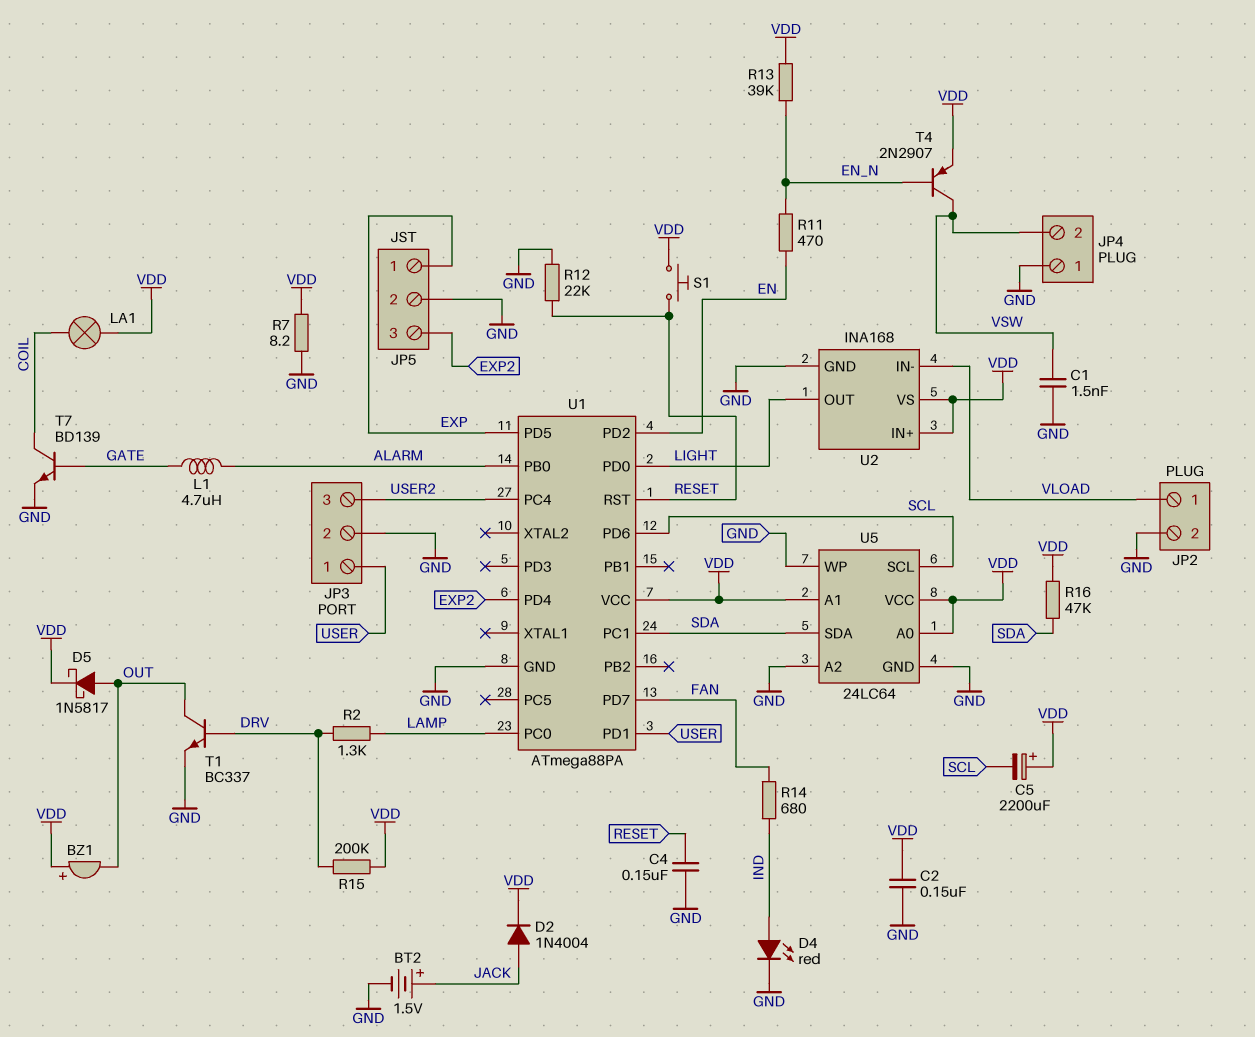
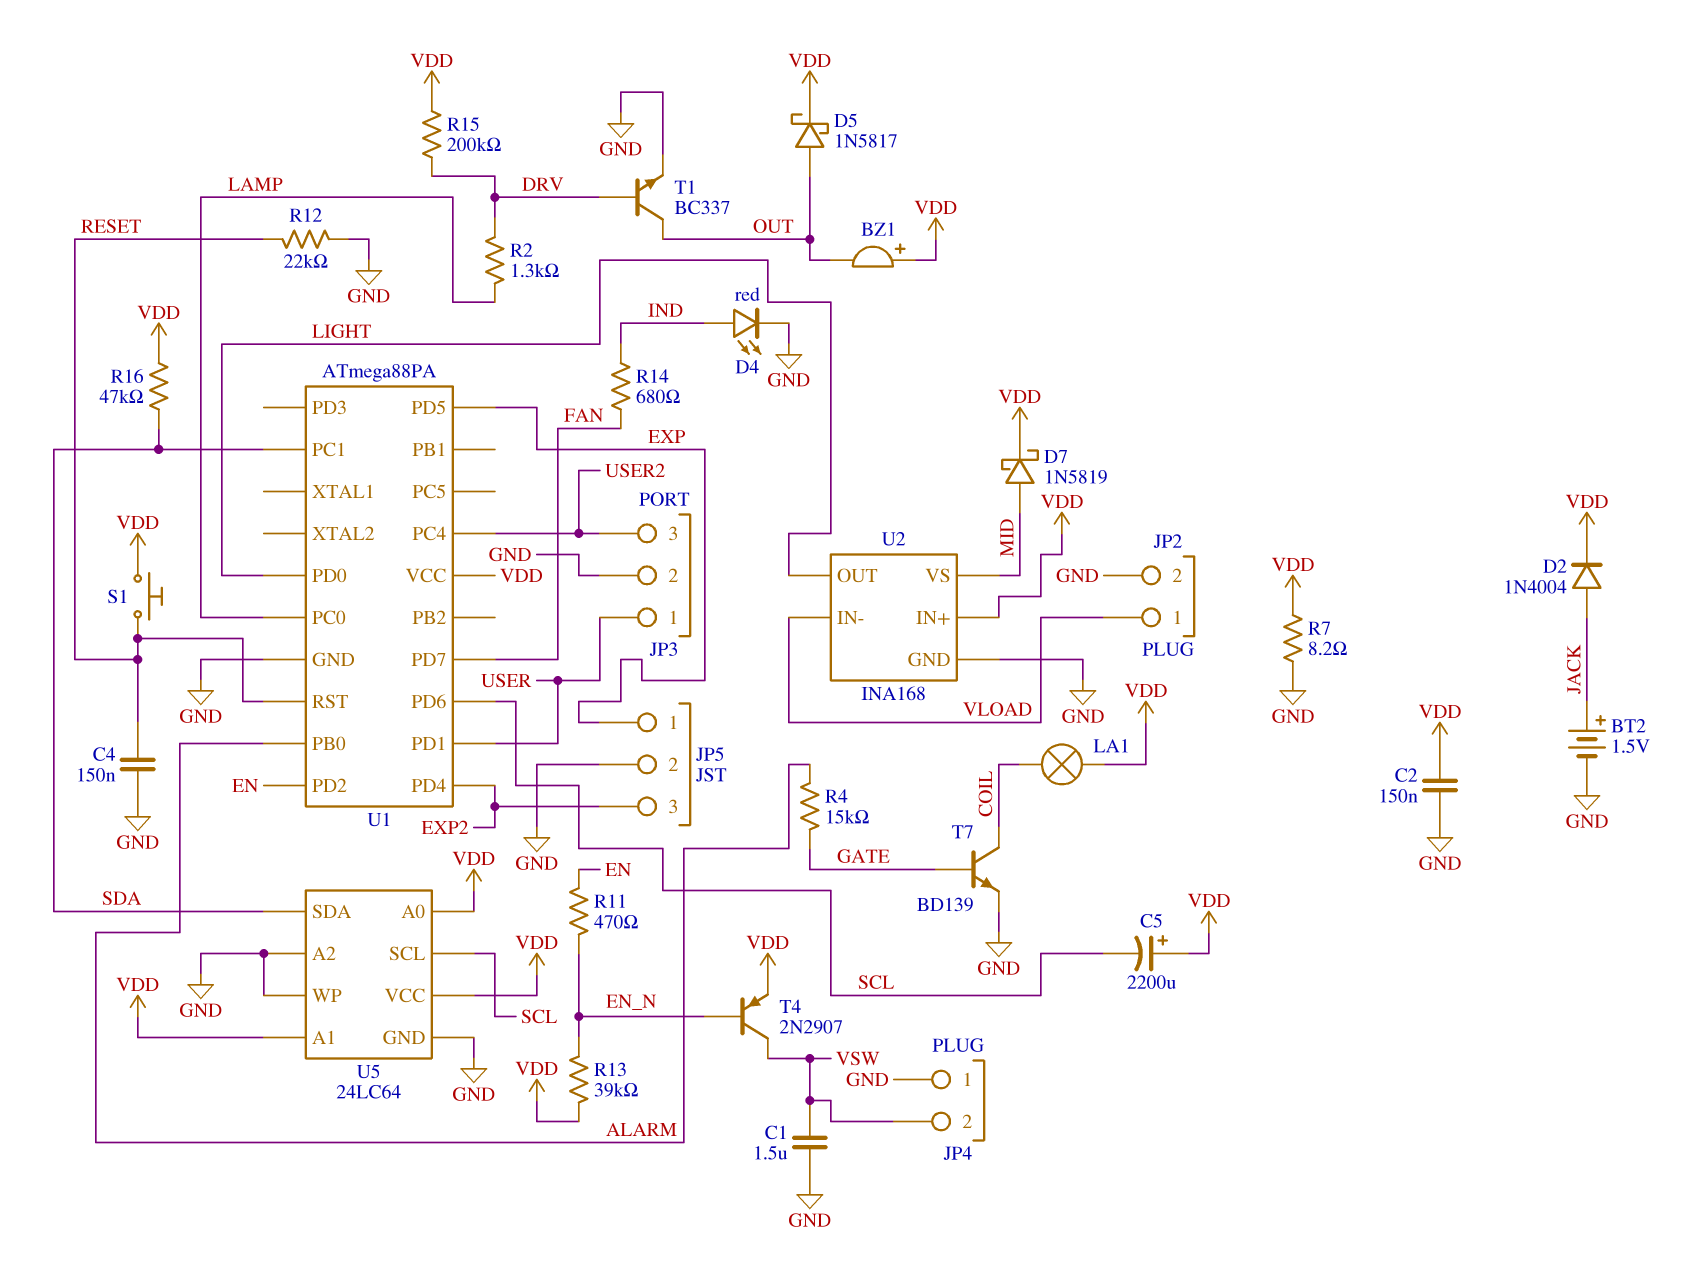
C1: 1.5nF (GND, VSW) -> 1.5uF (GND, VSW)
D7: none -> schottky 1N5819 (A MID, K VDD)
L1: 4.7uH (ALARM, GATE) -> none
R4: none -> 15k (ALARM, GATE)
U2 pin VS: VDD -> MID

